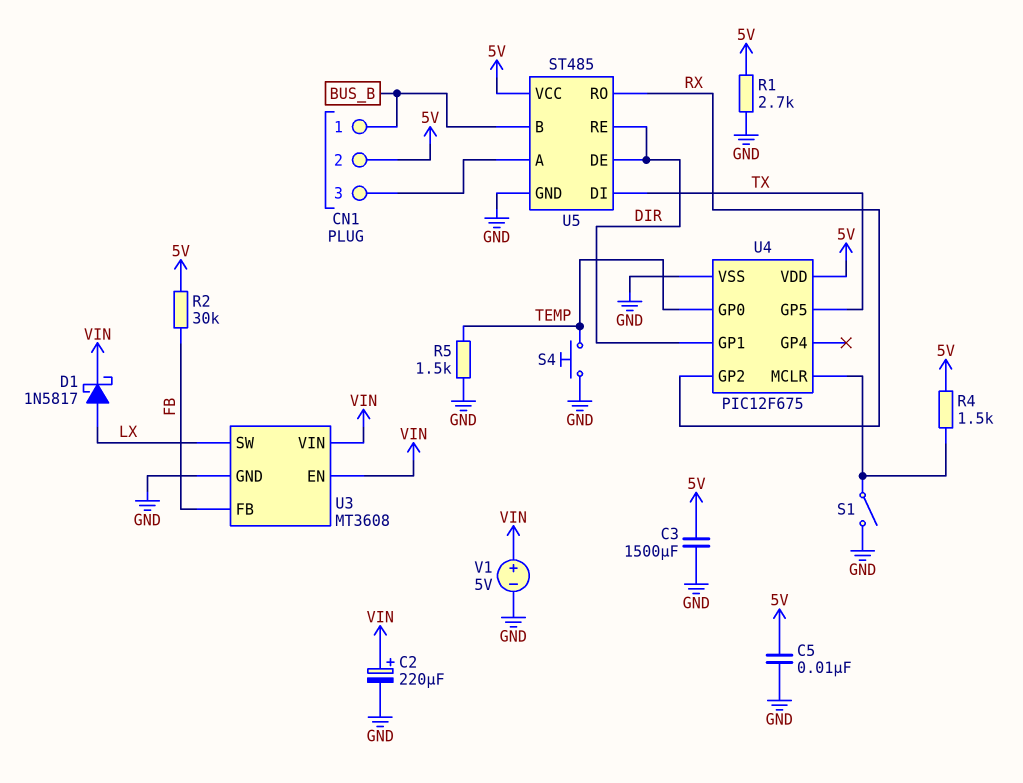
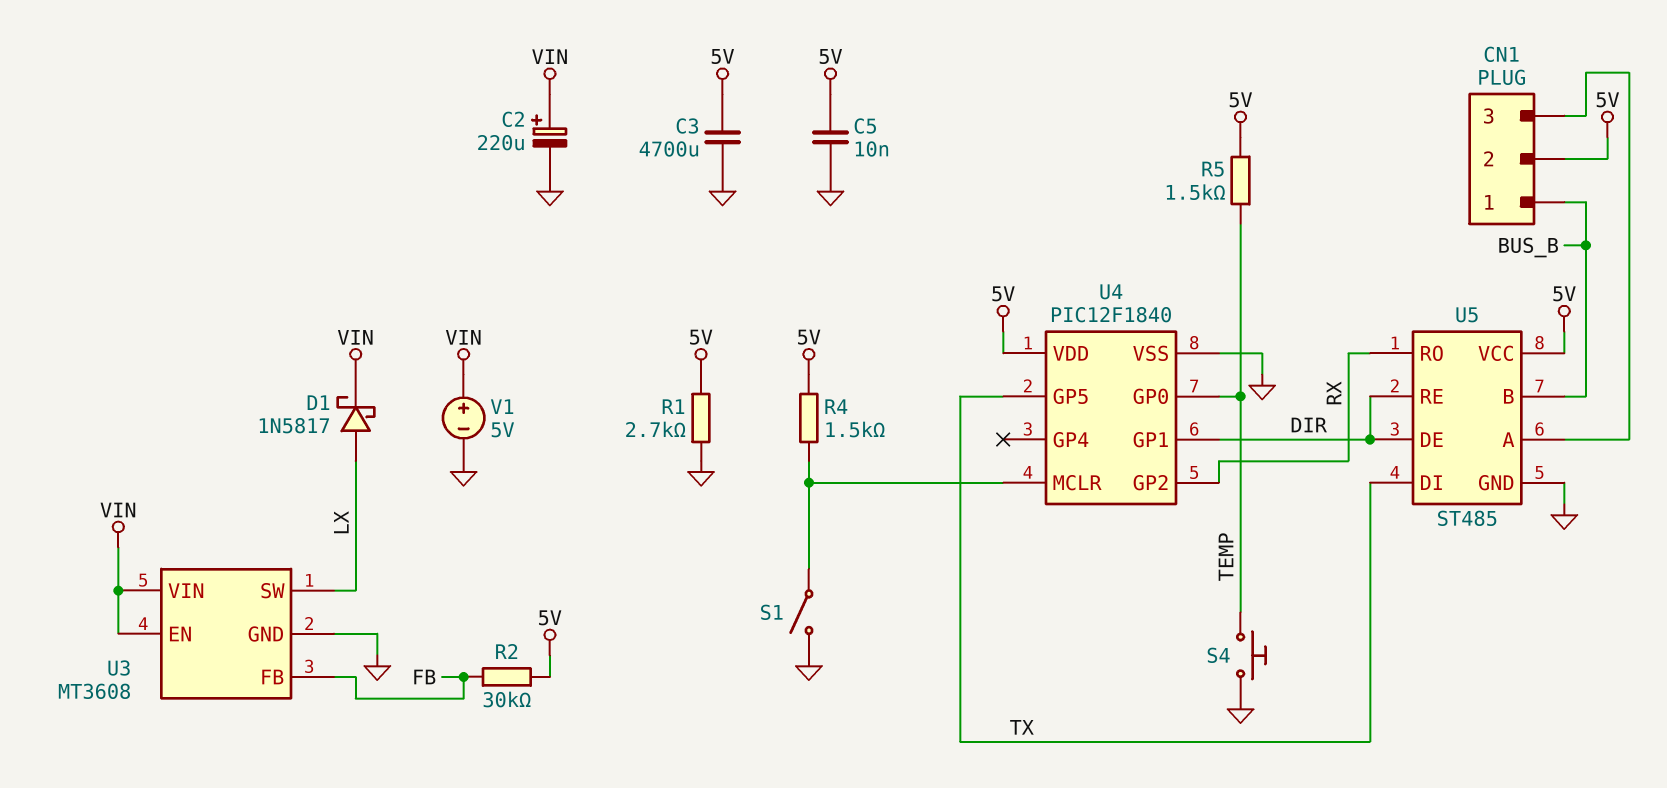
C3: 1500uF (5V, GND) -> 4700uF (5V, GND)
R5: 1.5k (GND, TEMP) -> 1.5k (5V, TEMP)
U4: PIC12F675 -> PIC12F1840

